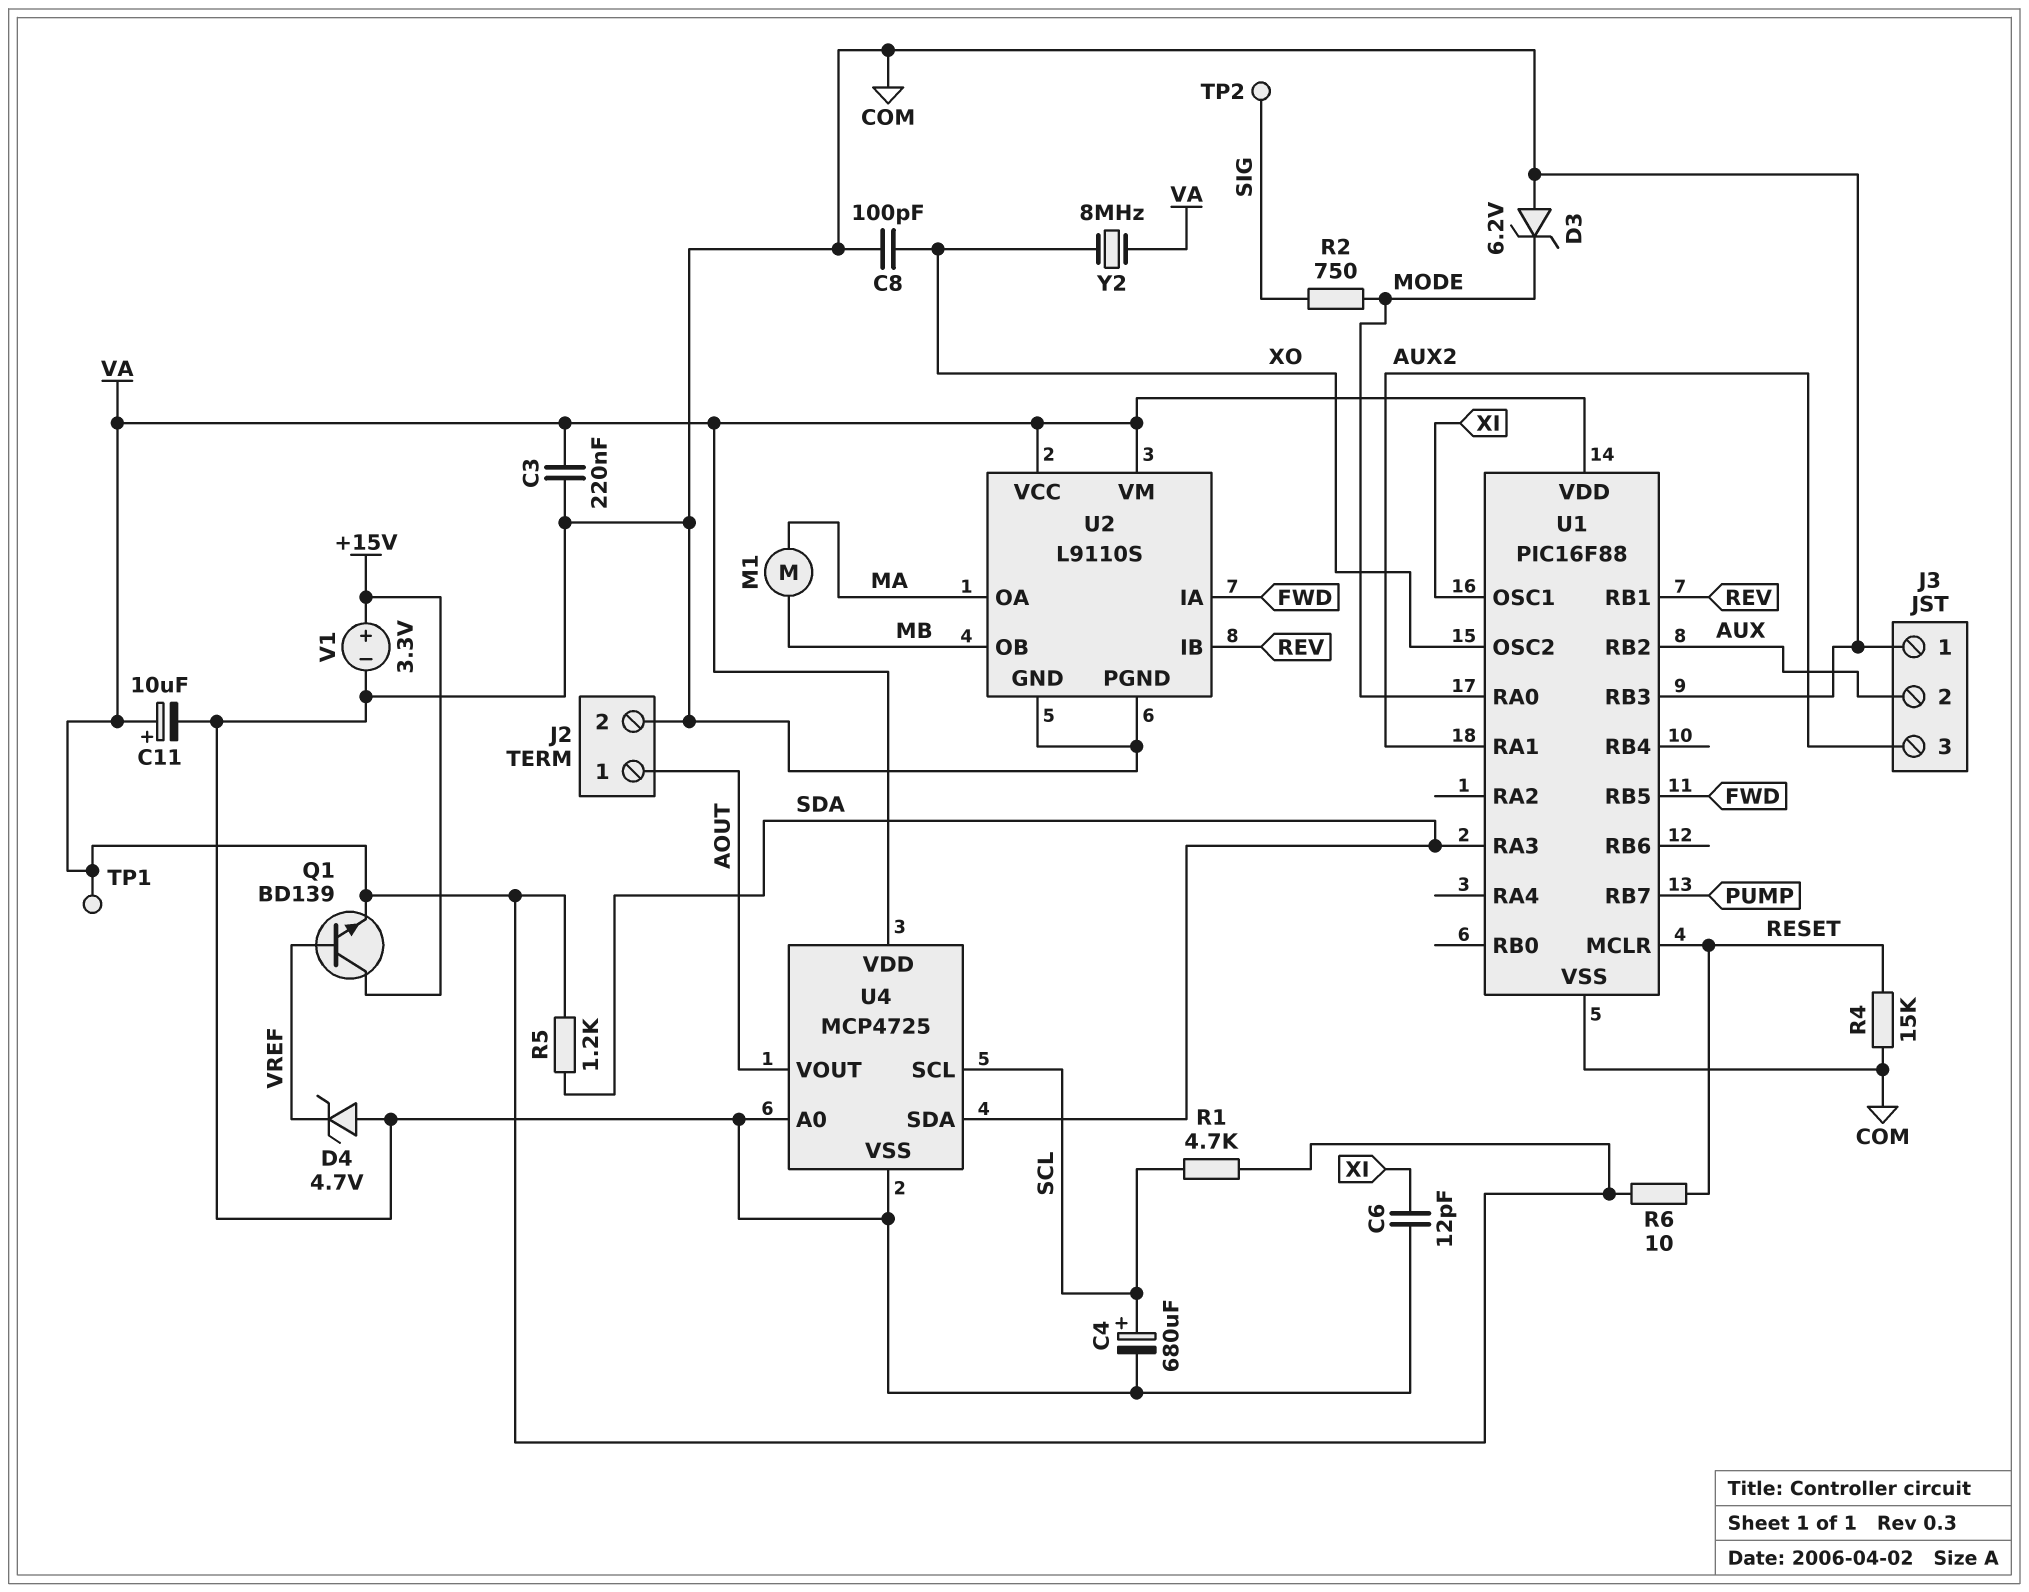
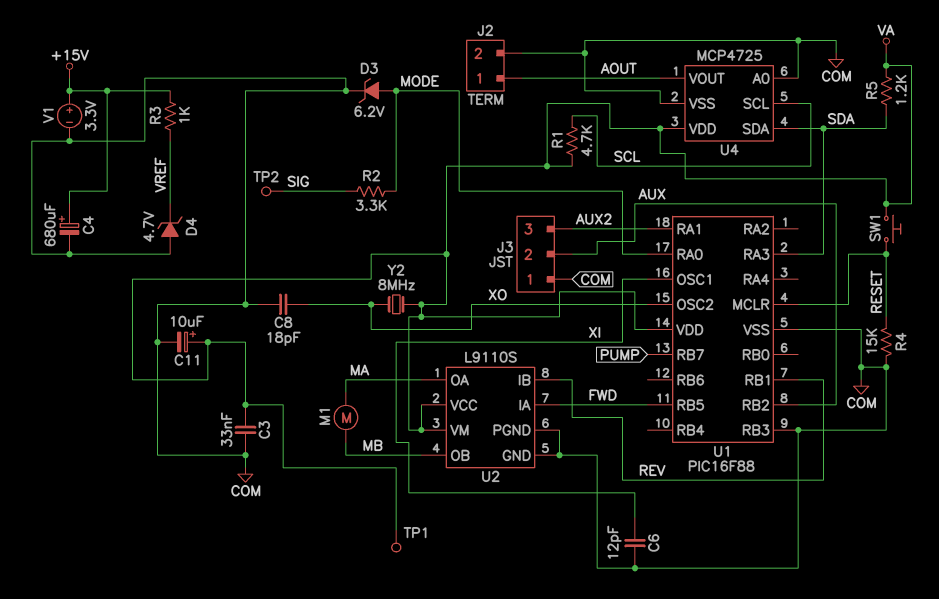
C3: 220nF (COM, VA) -> 33nF (COM, VA)
C4: 680uF (plus SCL, minus COM) -> 680uF (plus +15V, minus COM)
C8: 100pF (COM, XO) -> 18pF (COM, XO)
D3: zener 6.2V (A COM, K MODE) -> zener 6.2V (A MODE, K COM)
Q1: NPN BD139 (B VREF, C +15V, E VA) -> none
R2: 750 (MODE, SIG) -> 3.3k (MODE, SIG)
R3: none -> 1k (+15V, VREF)
R6: 10 (RESET, VA) -> none
SW1: none -> button (RESET, VA)

